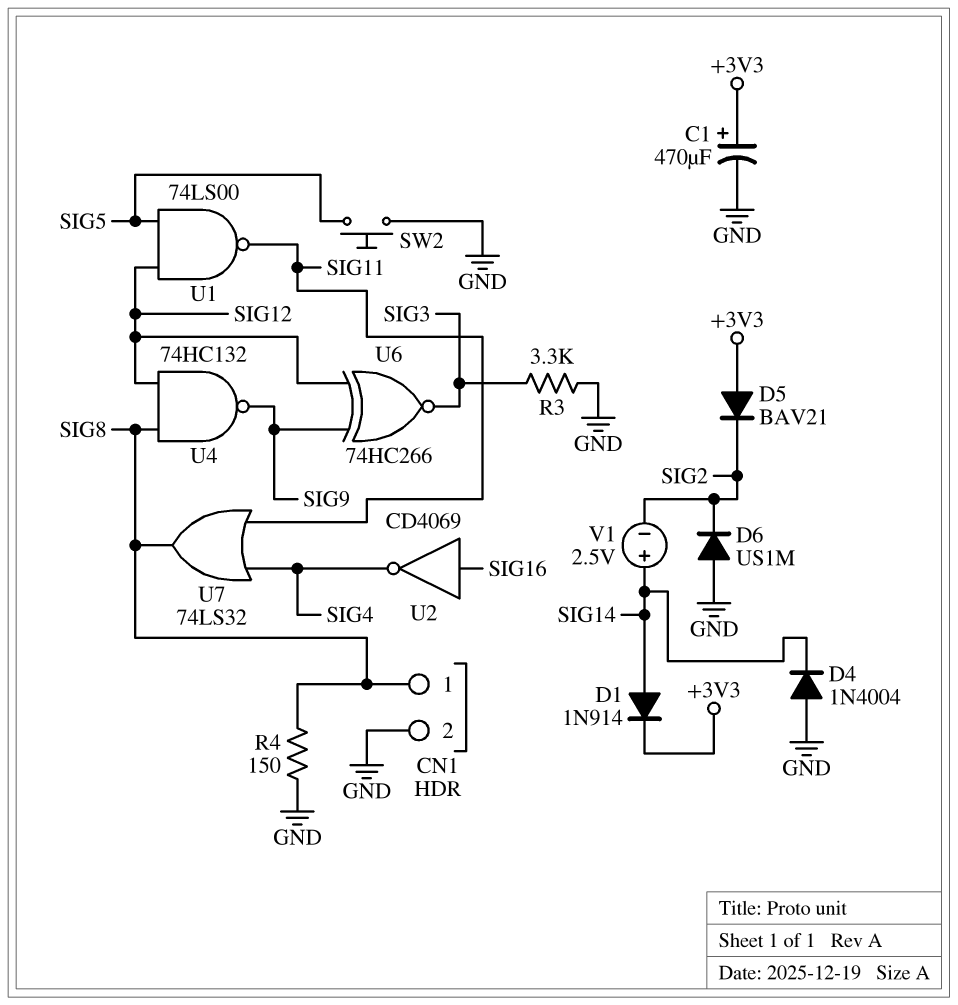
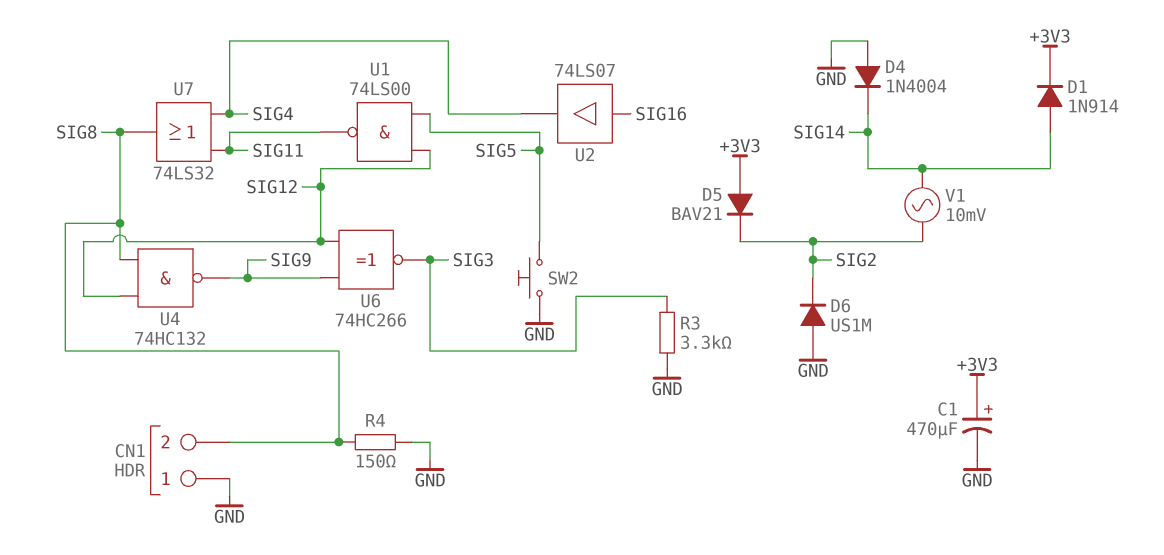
CN1 pin 1: SIG8 -> GND
CN1 pin 2: GND -> SIG8
U2: NOT CD4069 (in SIG16, out SIG4) -> buffer 74LS07 (in SIG16, out SIG4)
V1: 2.5V (plus SIG14, minus SIG2) -> AC 10mV (SIG2, SIG14)

